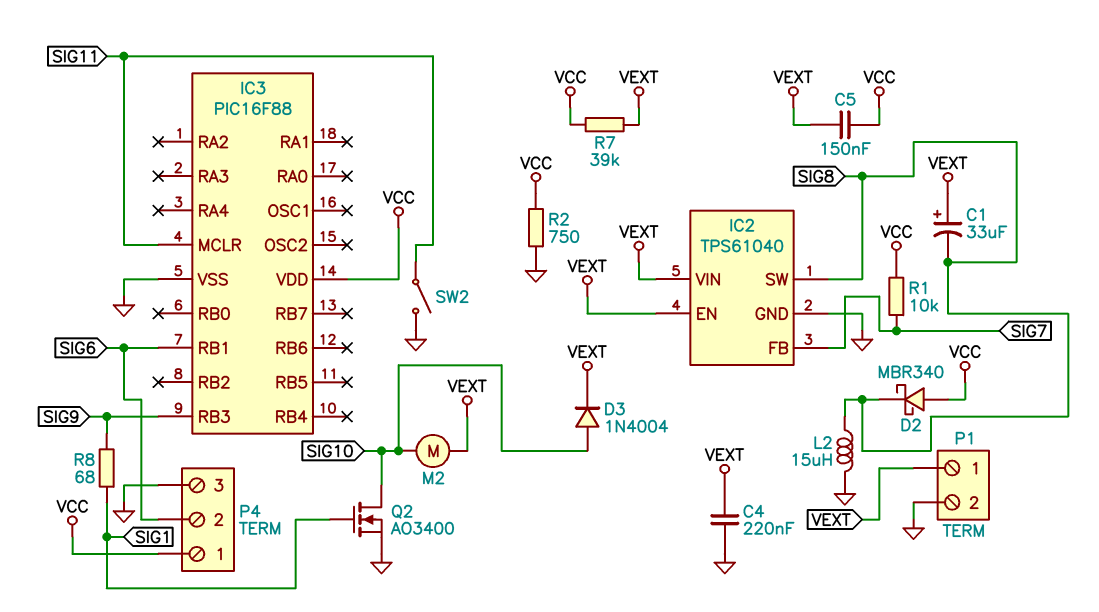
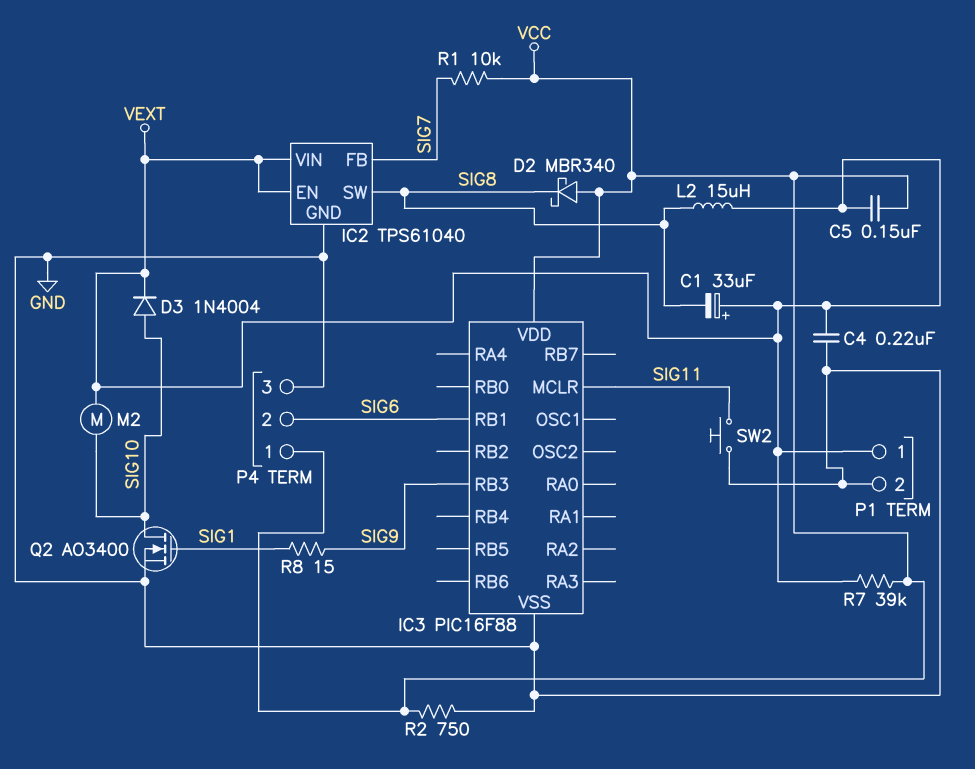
L2: 15uH (GND, SIG8) -> 15uH (SIG8, VEXT)
R8: 68 (SIG1, SIG9) -> 15 (SIG1, SIG9)
SW2: switch (GND, SIG11) -> button (GND, SIG11)

